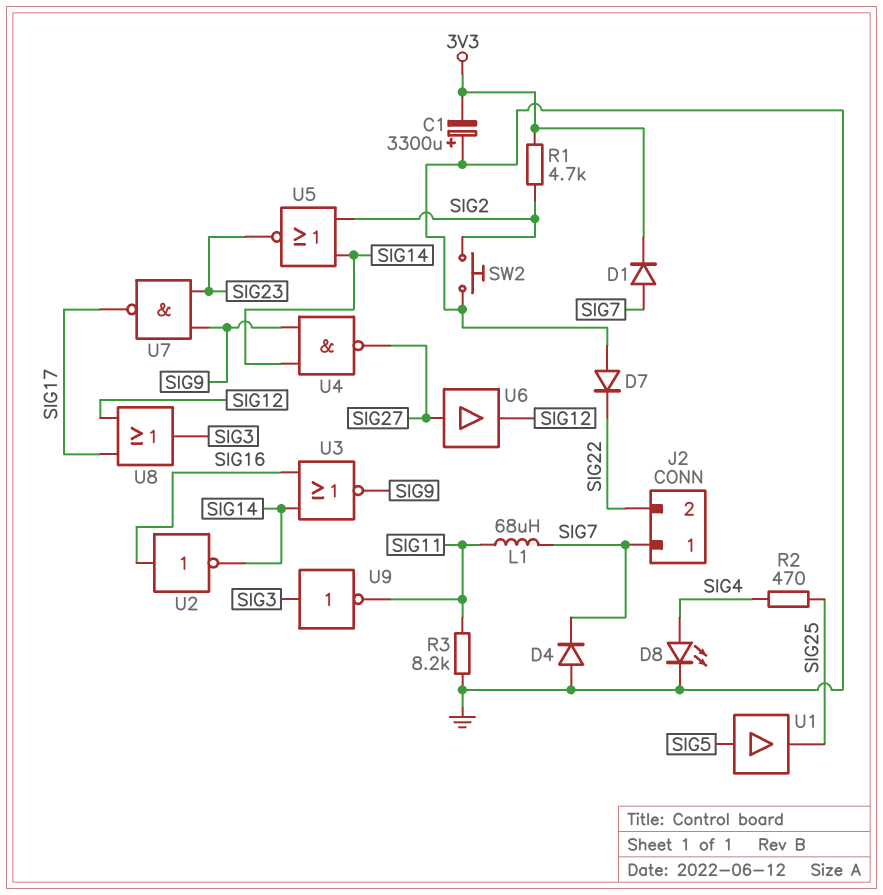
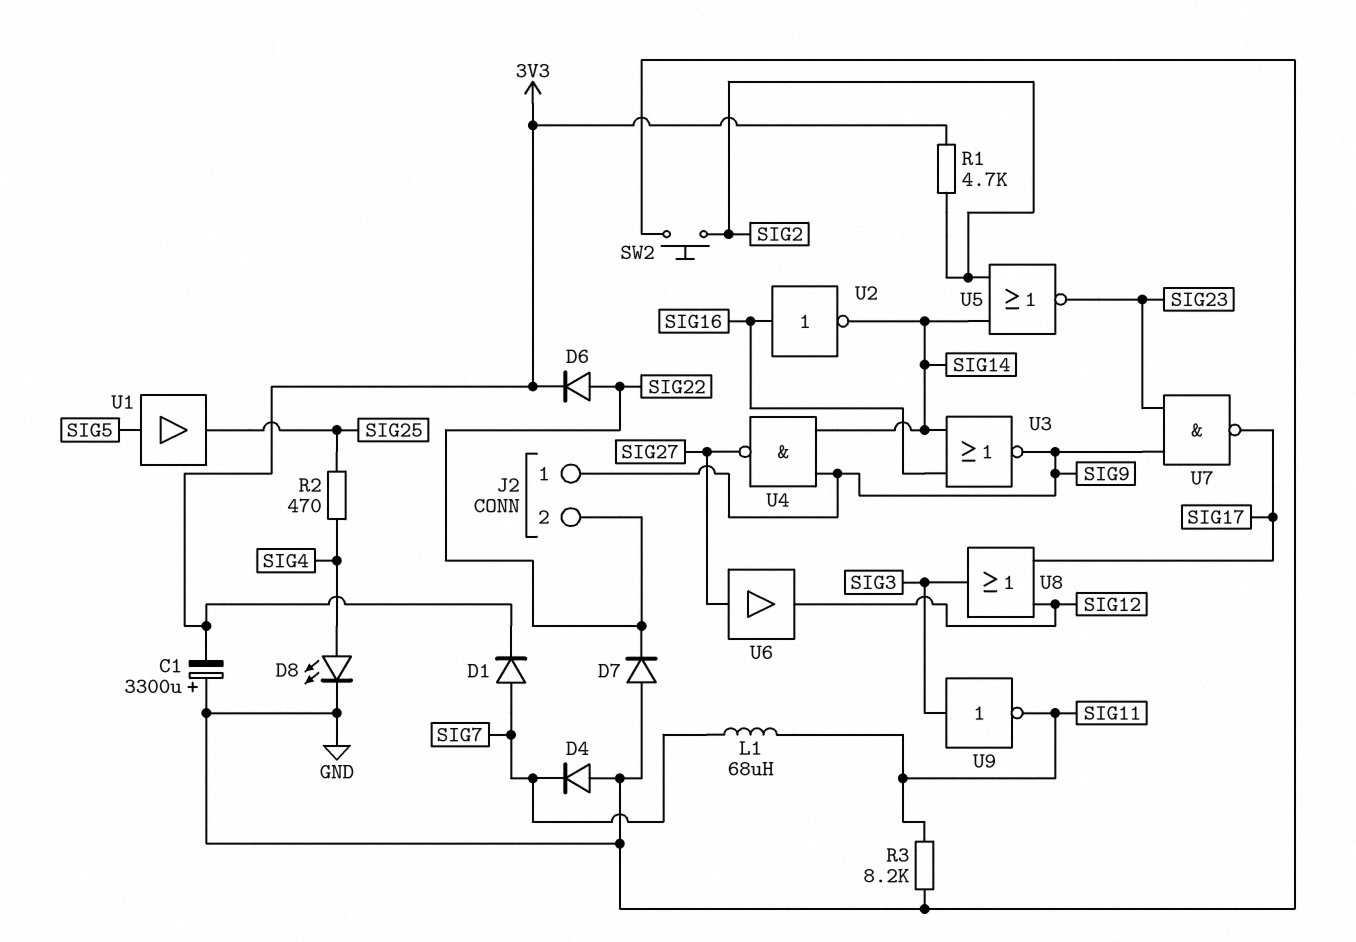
D6: none -> diode (A SIG22, K 3V3)
J2 pin 1: SIG7 -> SIG9

